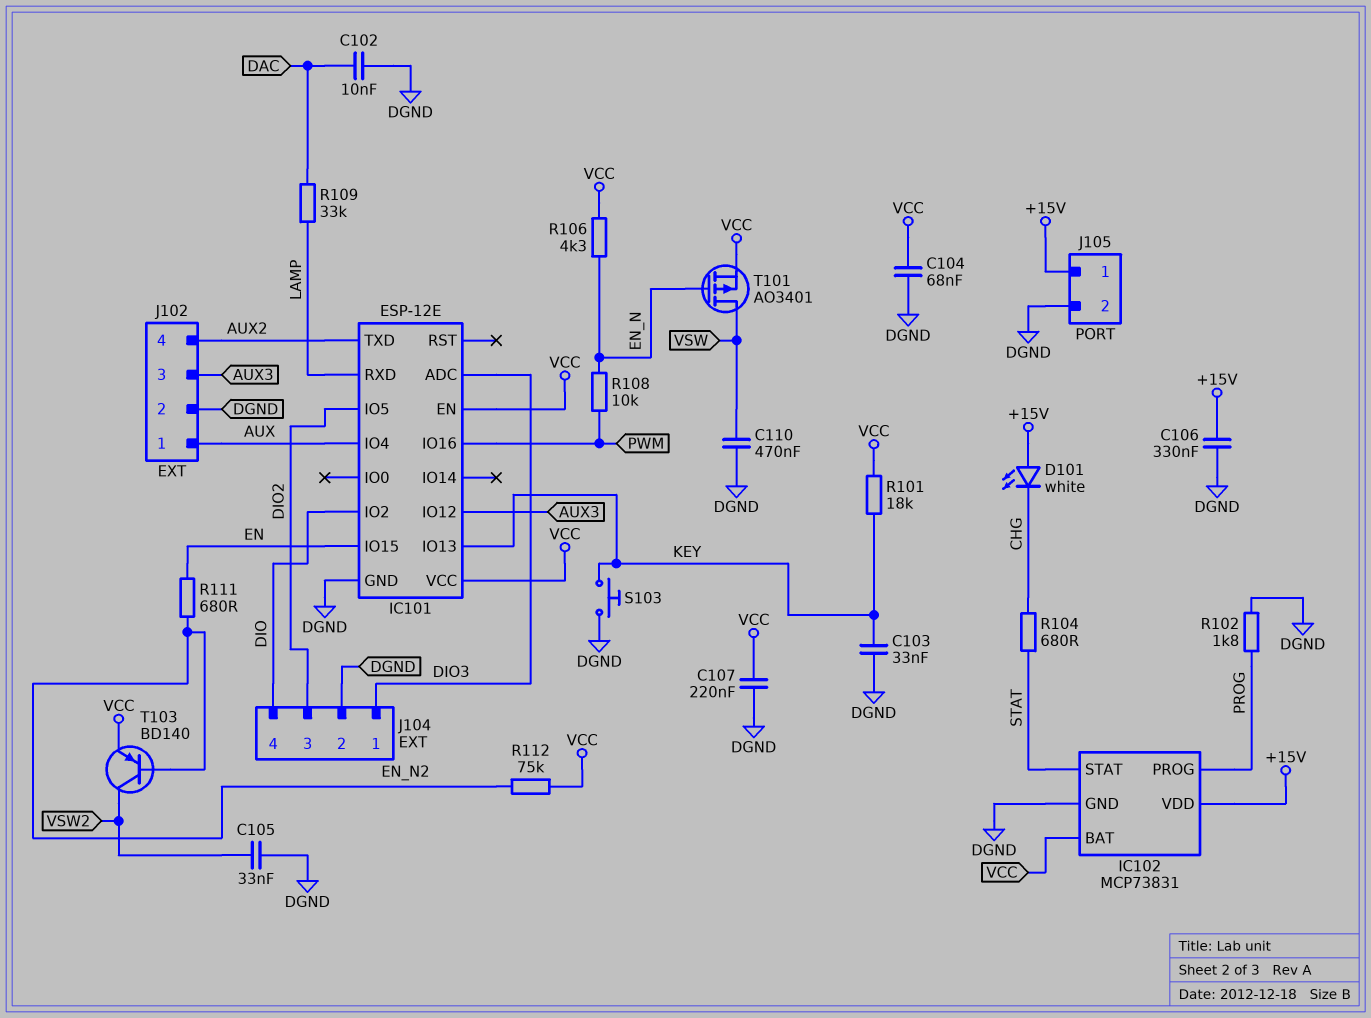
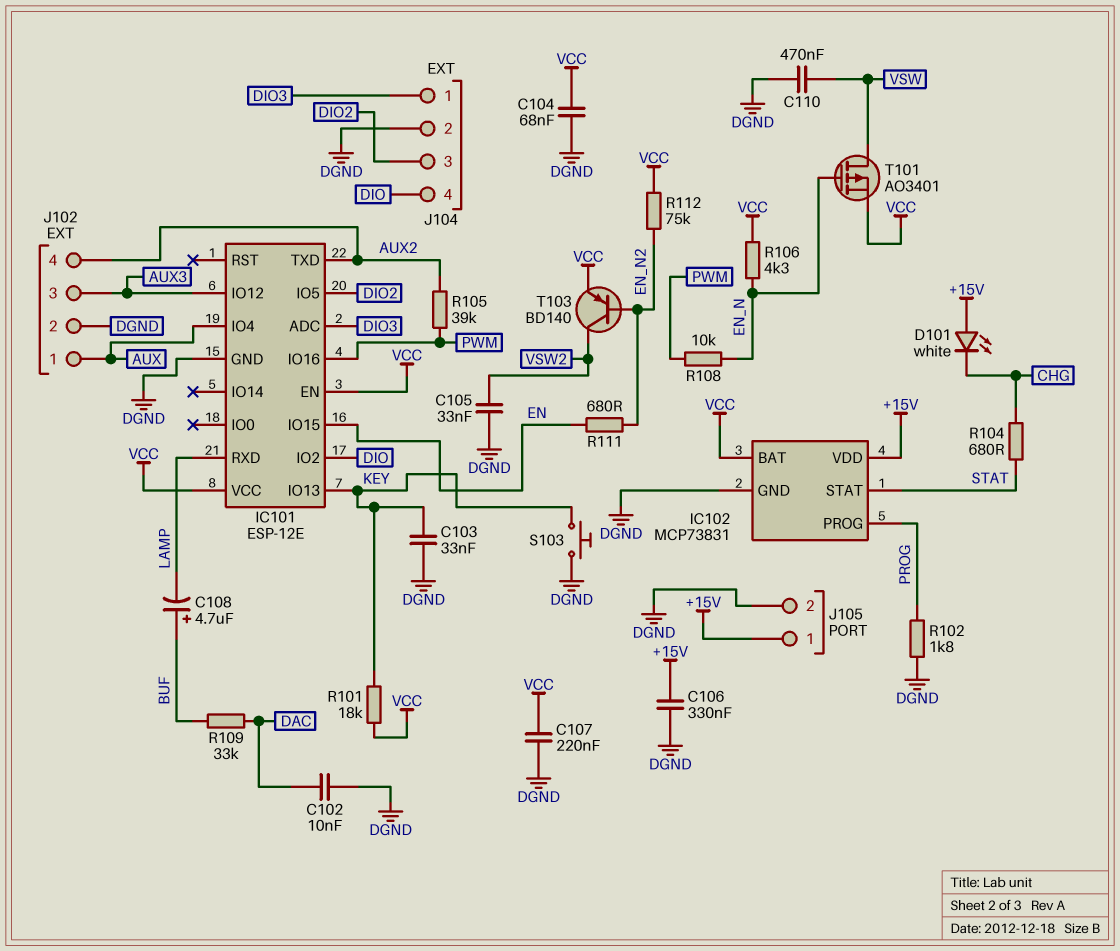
C108: none -> 4.7uF (plus BUF, minus LAMP)
R105: none -> 39k (AUX2, PWM)
R109: 33k (DAC, LAMP) -> 33k (BUF, DAC)

